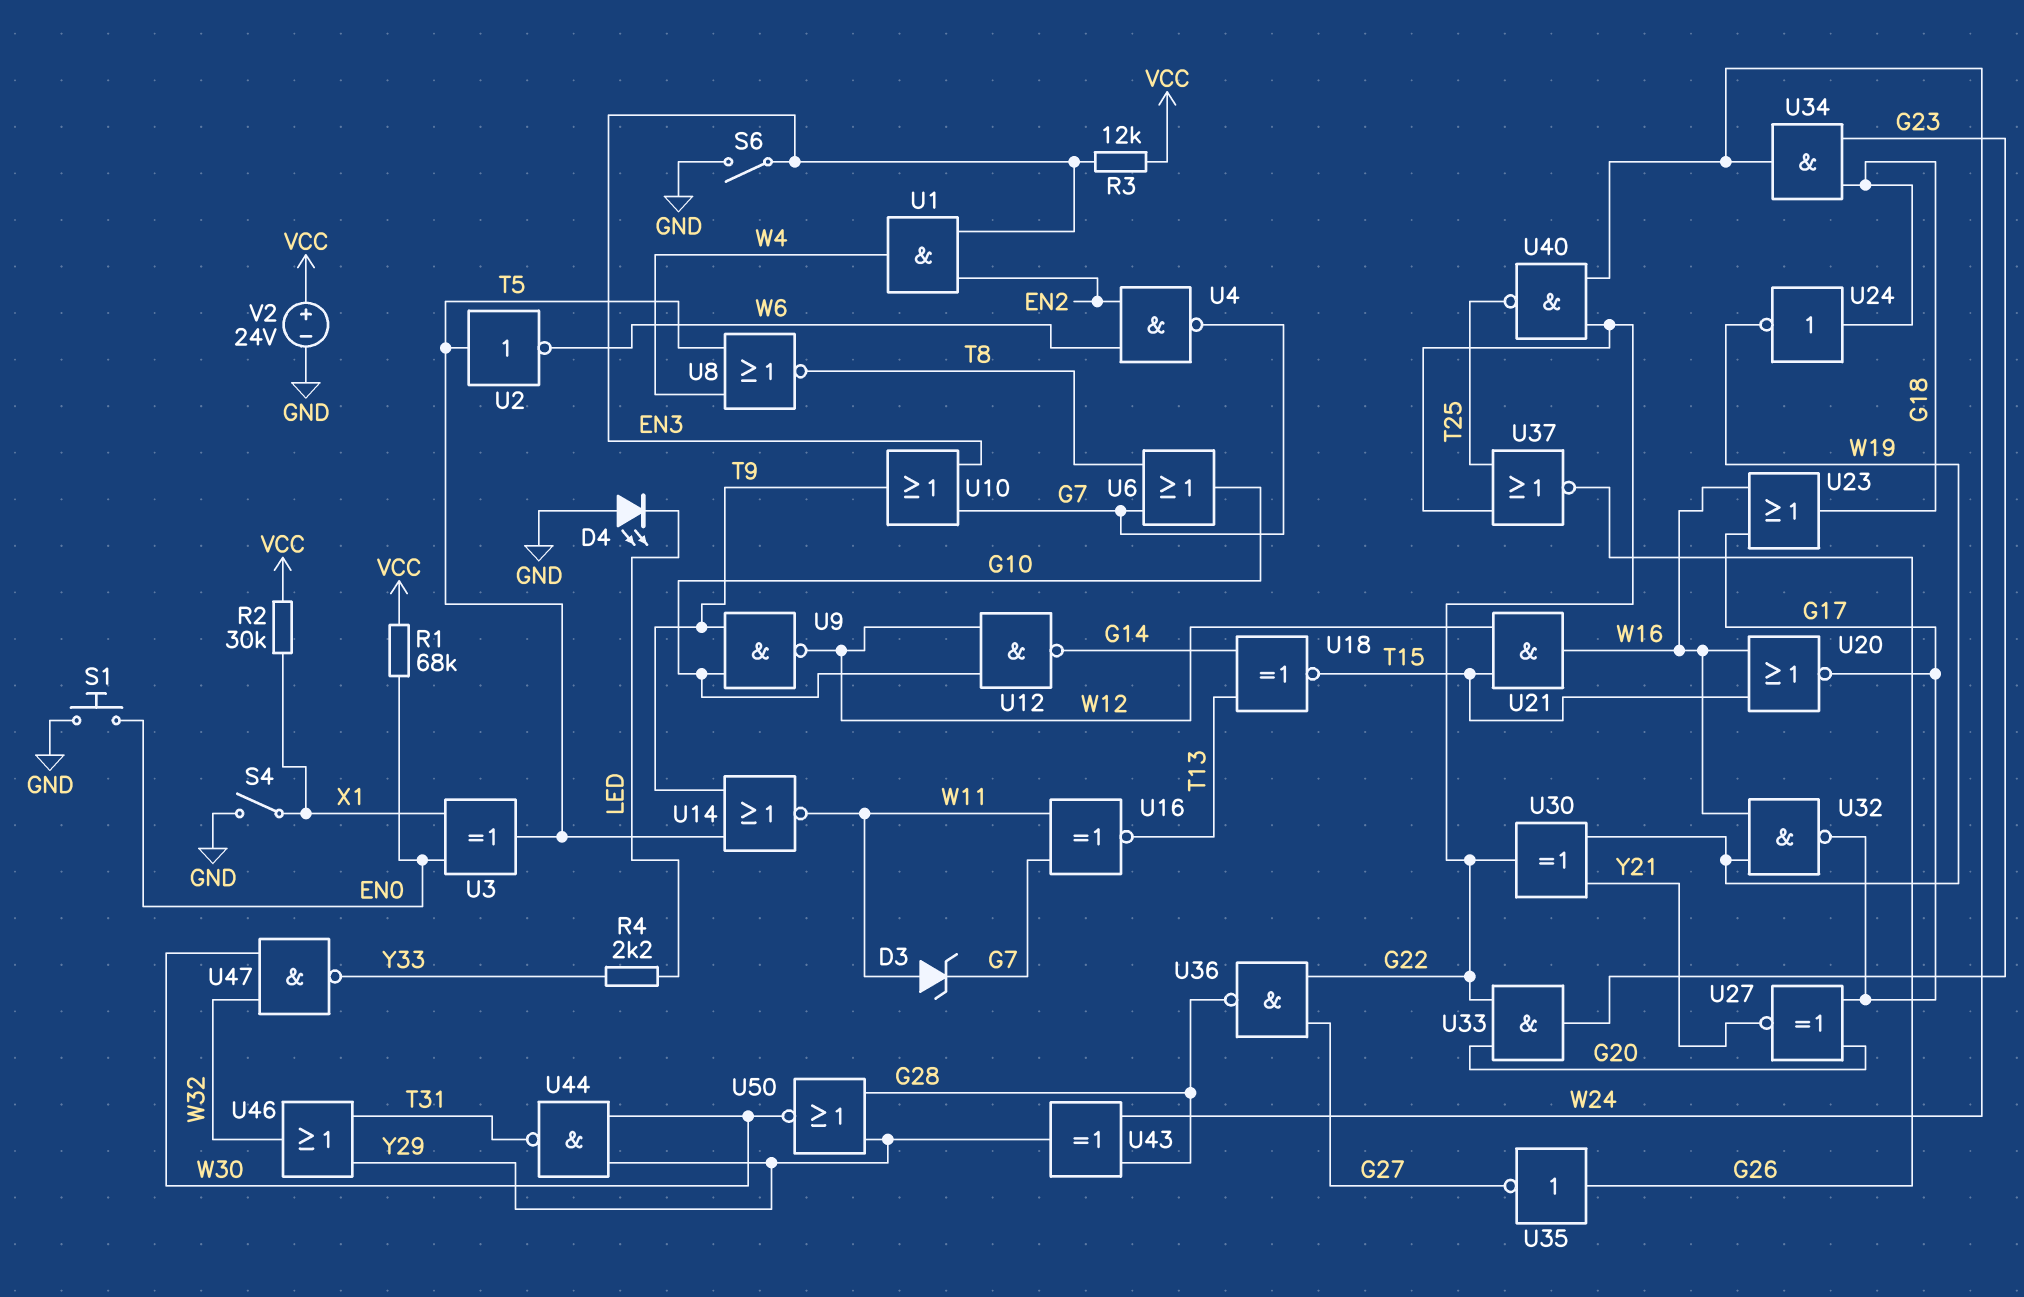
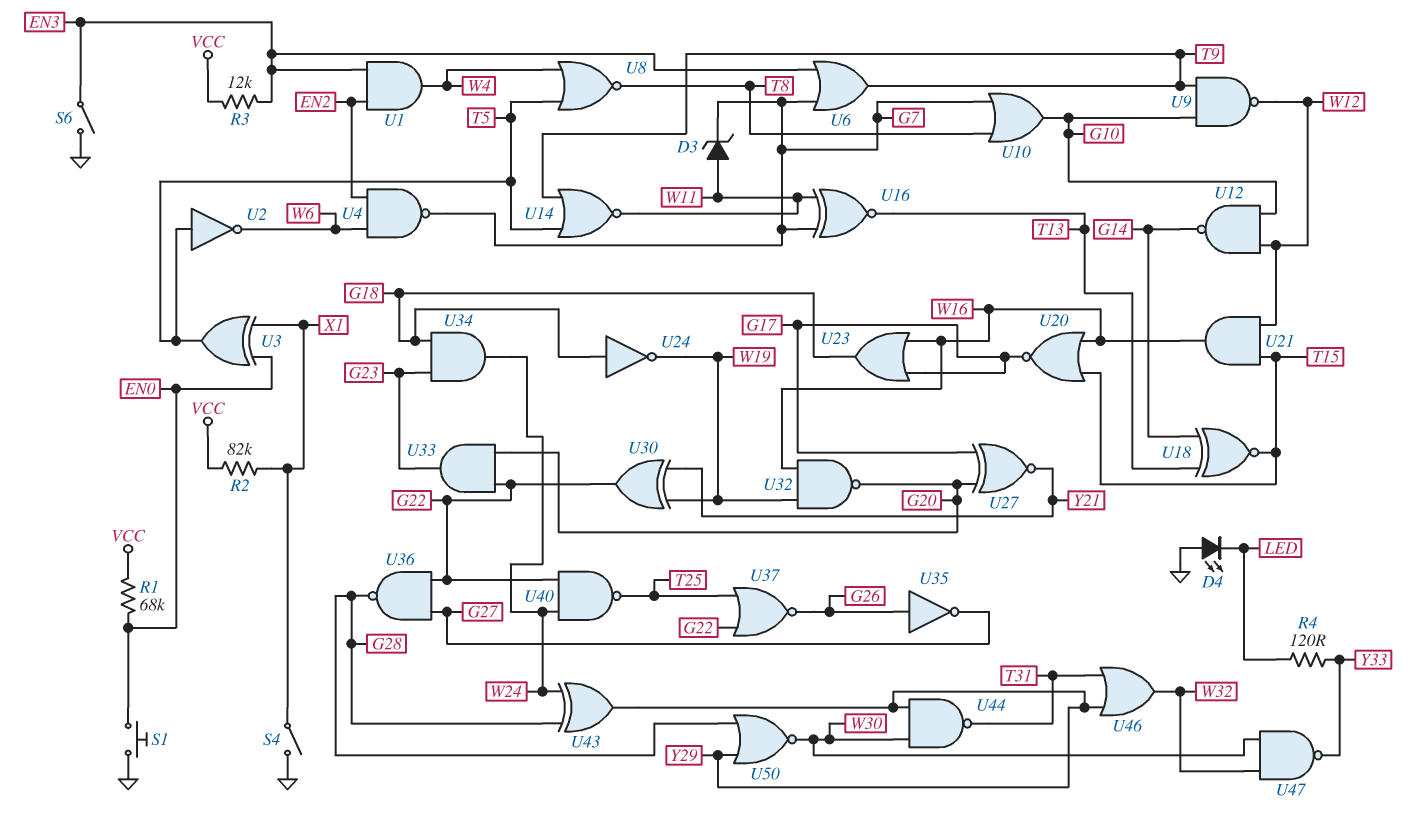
R2: 30k (VCC, X1) -> 82k (VCC, X1)
R4: 2.2k (LED, Y33) -> 120 (LED, Y33)
U6: OR (in G7, in T8, out G10) -> OR (in EN3, in G7, out T9)
U10: OR (in EN3, in G7, out T9) -> OR (in G7, in T8, out G10)
U32: NAND (in W16, in W19, out G17) -> NAND (in W16, in W19, out G20)
V2: 24V (plus VCC, minus GND) -> none

